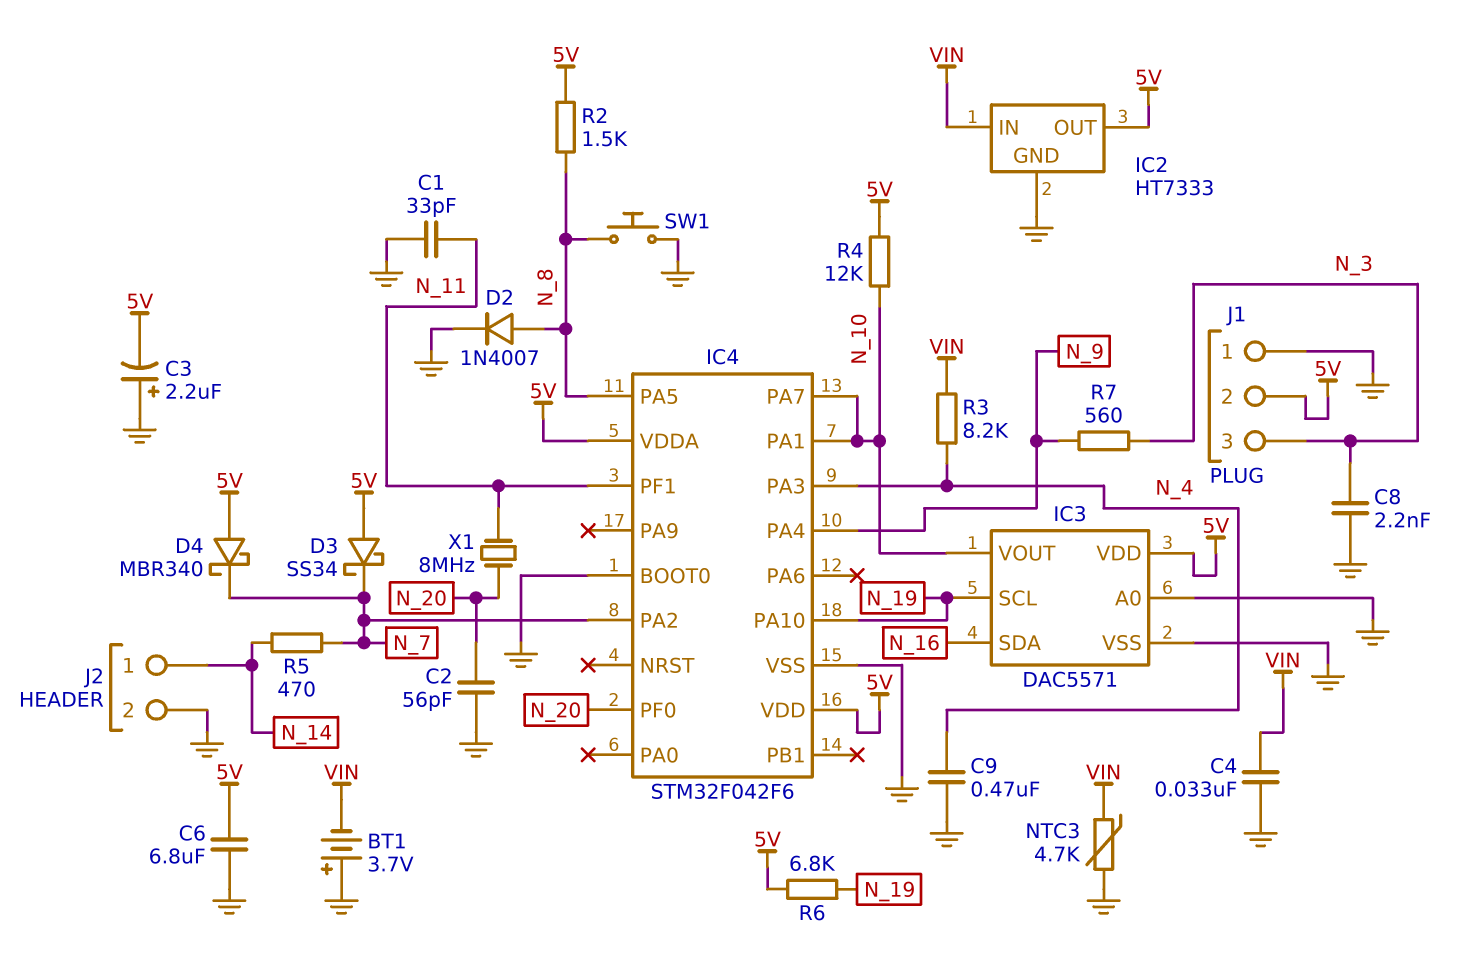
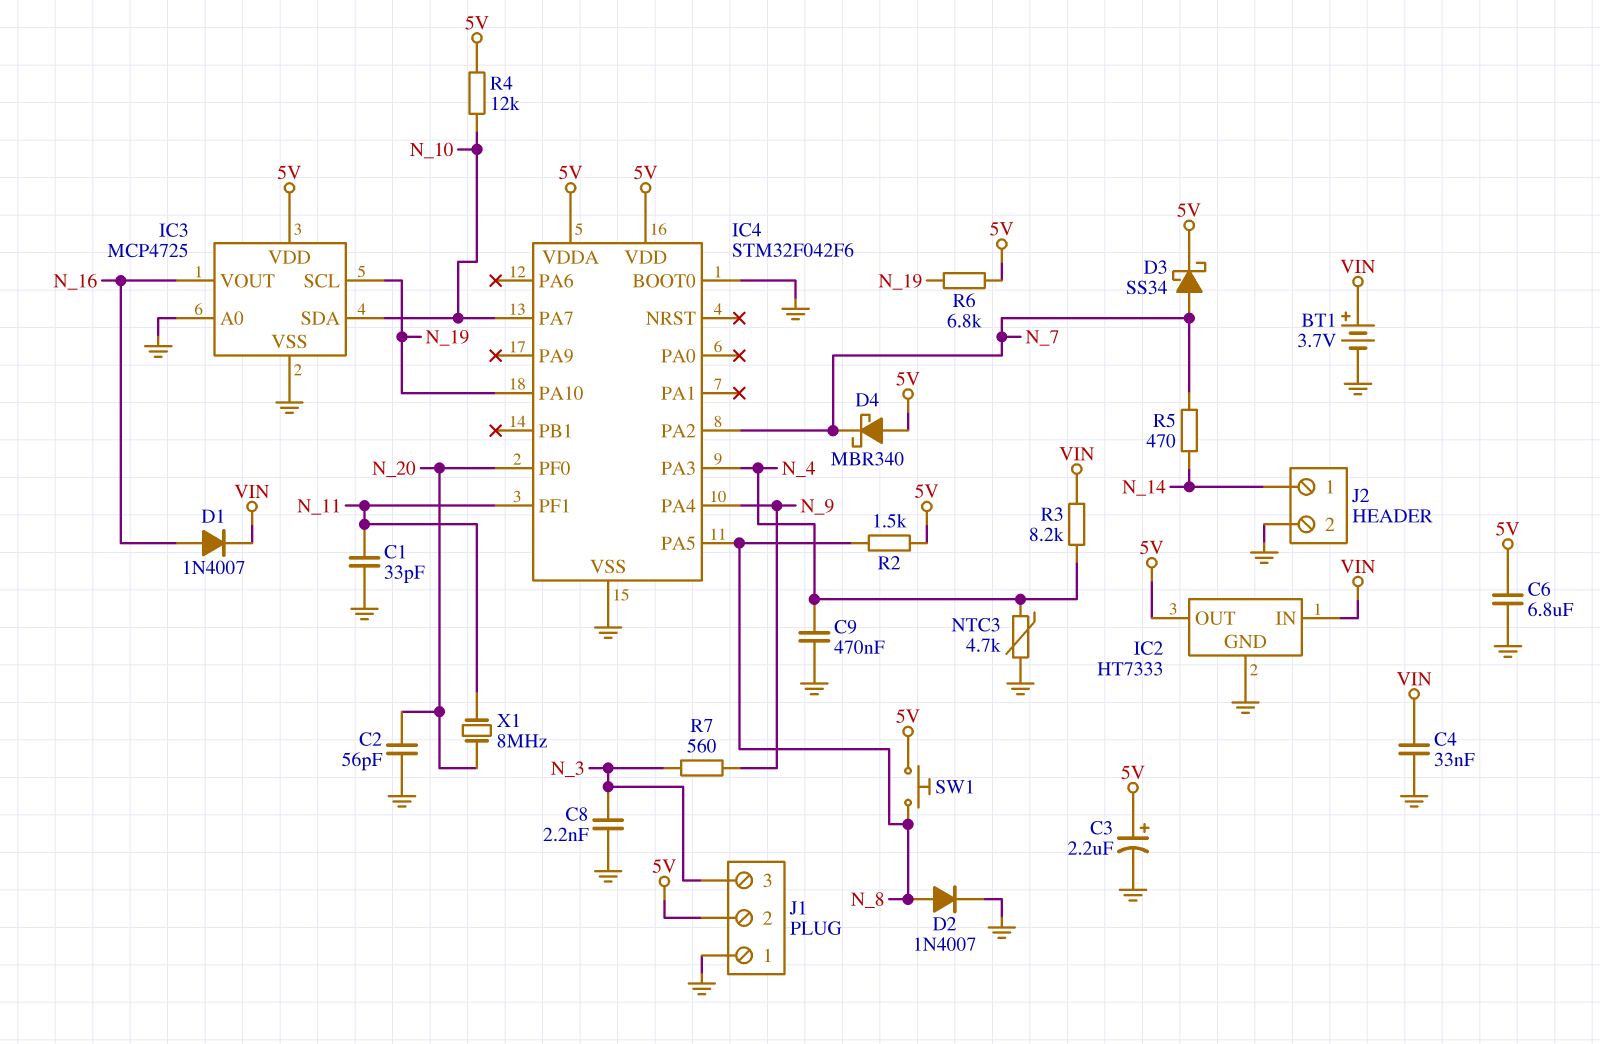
BT1: 3.7V (plus GND, minus VIN) -> 3.7V (plus VIN, minus GND)
C3: 2.2uF (plus GND, minus 5V) -> 2.2uF (plus 5V, minus GND)
D1: none -> diode 1N4007 (A N_16, K VIN)
D3: schottky SS34 (A 5V, K N_7) -> schottky SS34 (A N_7, K 5V)
IC3: DAC5571 -> MCP4725
IC3 pin SDA: N_16 -> N_10
IC3 pin VOUT: N_10 -> N_16
IC4 pin PA1: N_10 -> none
NTC3: 4.7k (GND, VIN) -> 4.7k (GND, N_4)
SW1: button (GND, N_8) -> button (5V, N_8)

